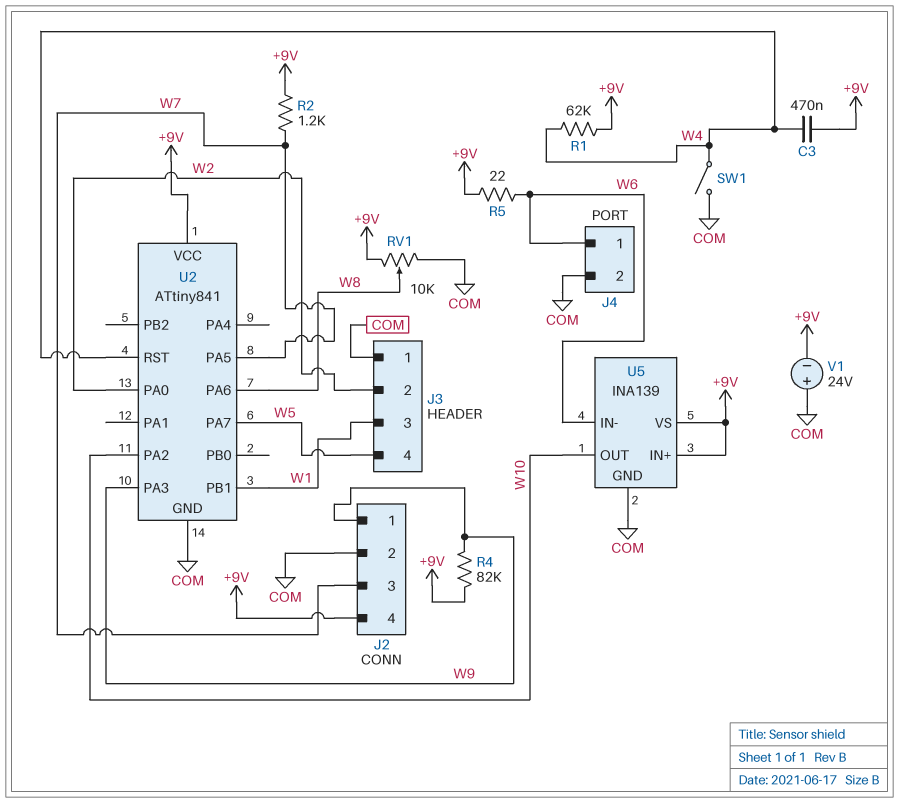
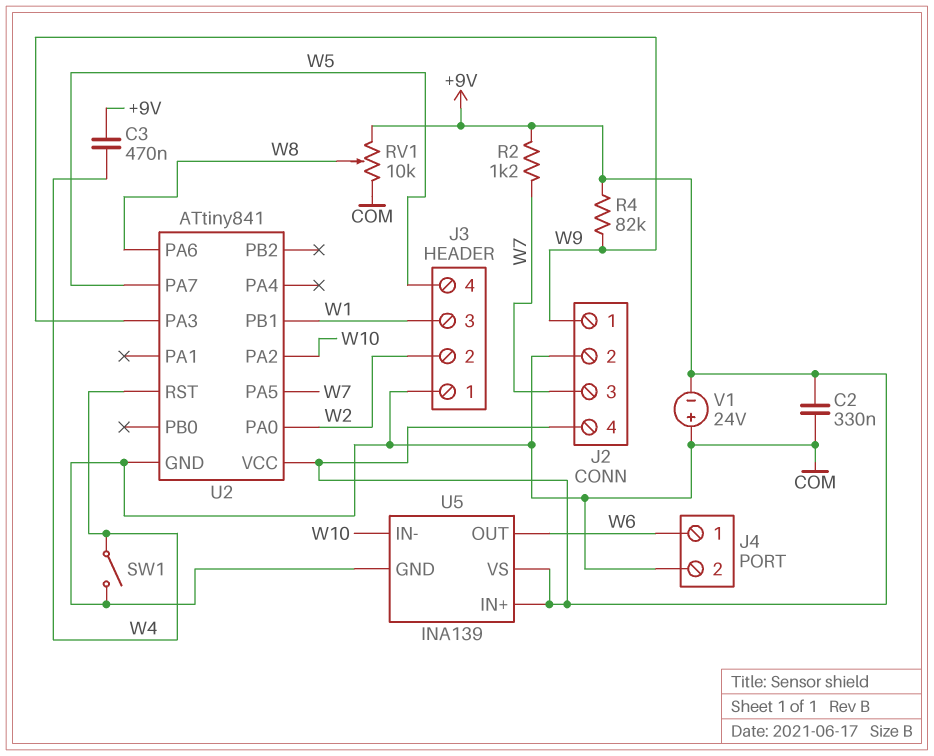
C2: none -> 330nF (+9V, COM)
R1: 62k (+9V, W4) -> none
R5: 22 (+9V, W6) -> none
U5 pin IN-: W6 -> W10
U5 pin OUT: W10 -> W6

